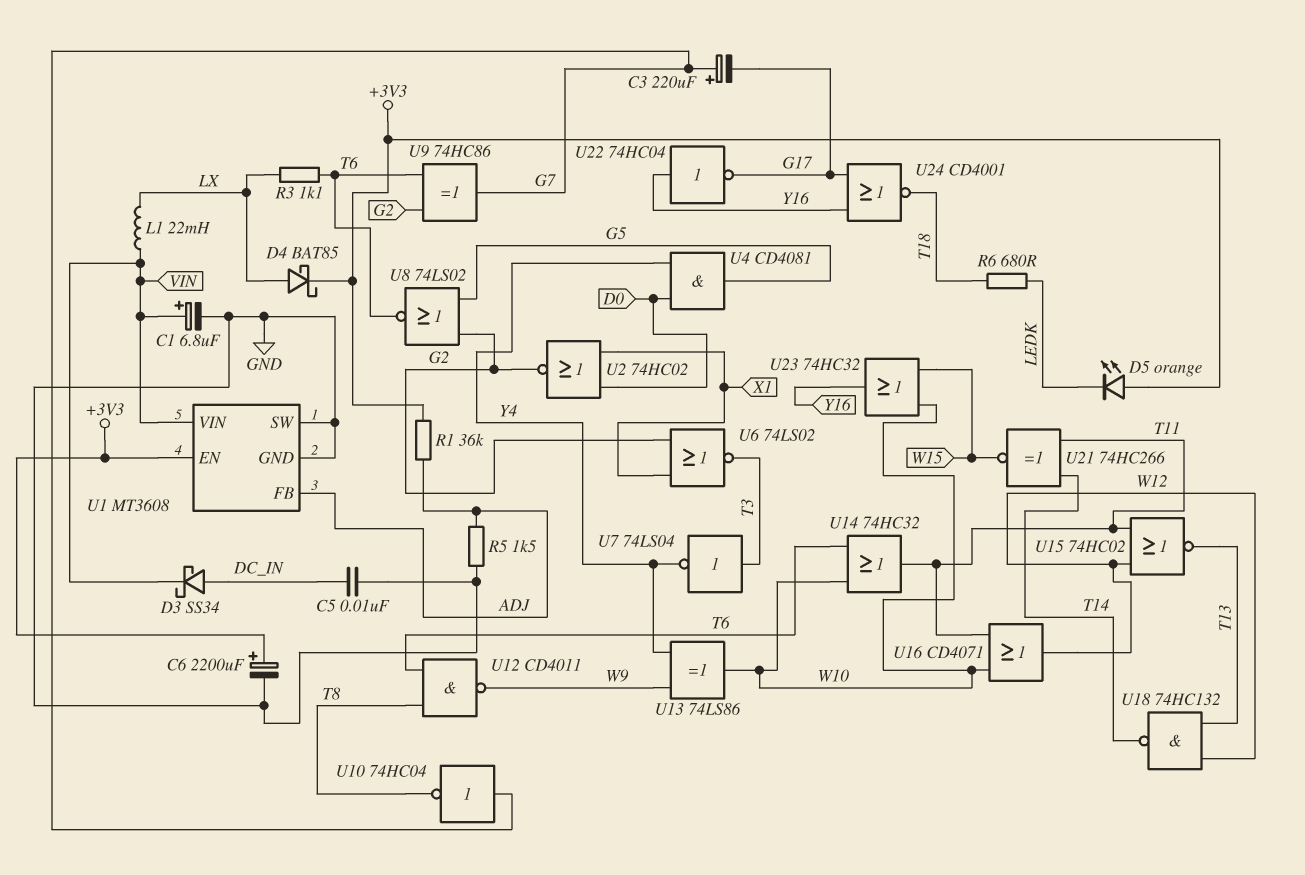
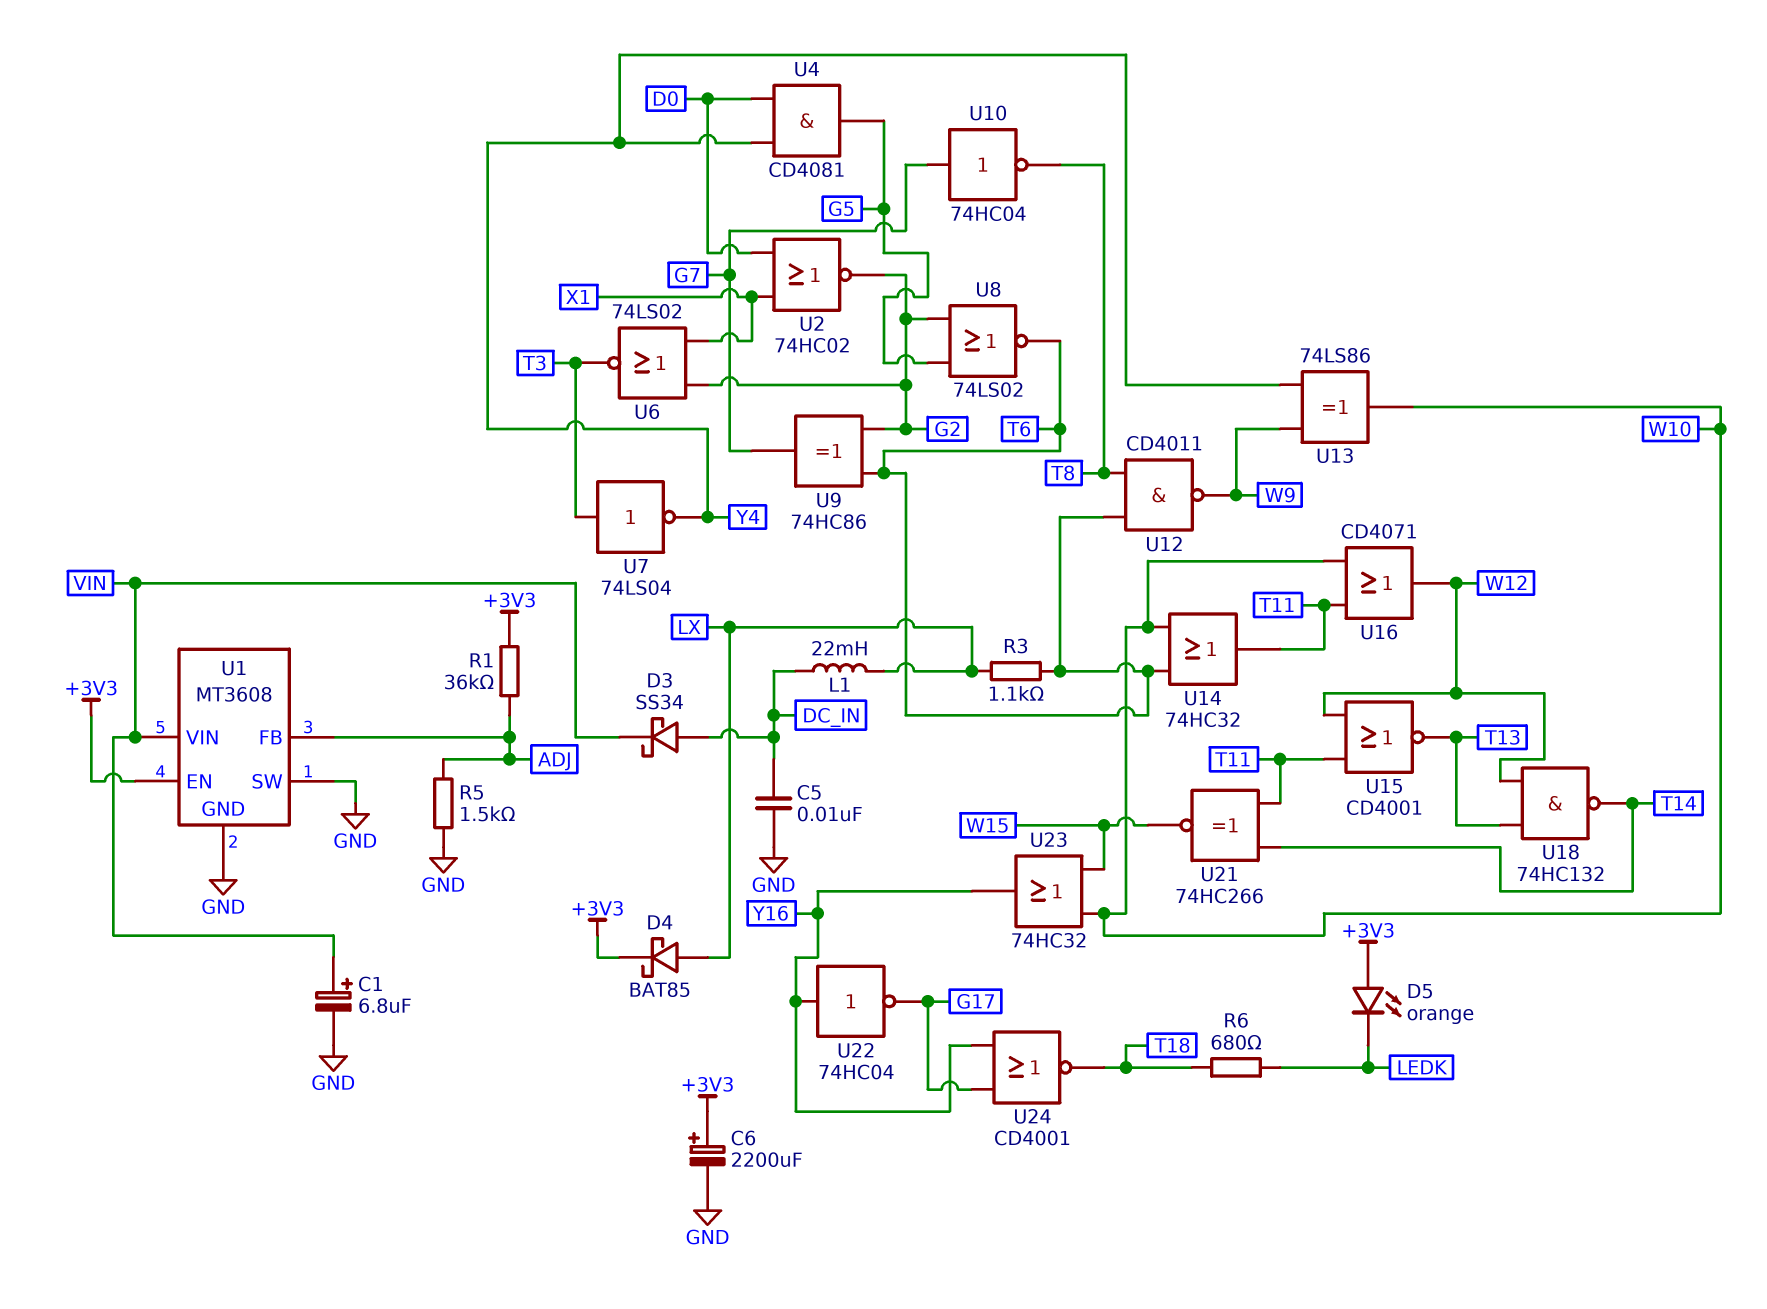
C3: 220uF (plus G7, minus G17) -> none
L1: 22mH (LX, VIN) -> 22mH (DC_IN, LX)
U15: NOR 74HC02 (in T11, in W12, out T13) -> NOR CD4001 (in T11, in W12, out T13)

